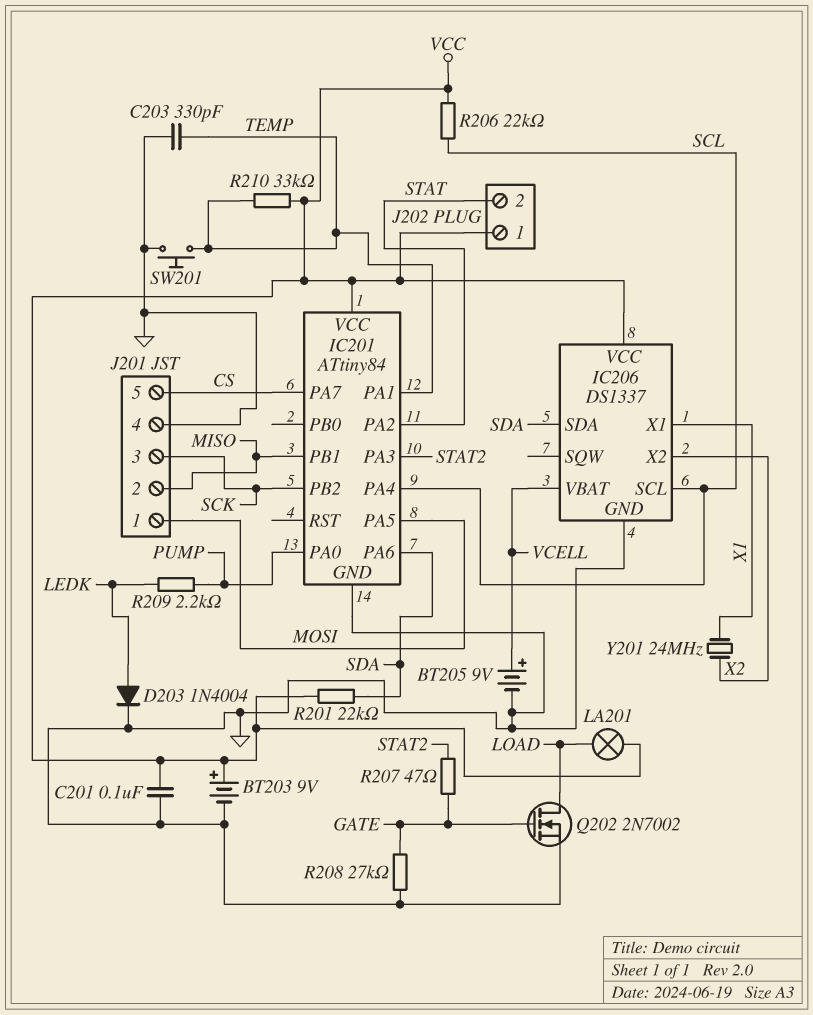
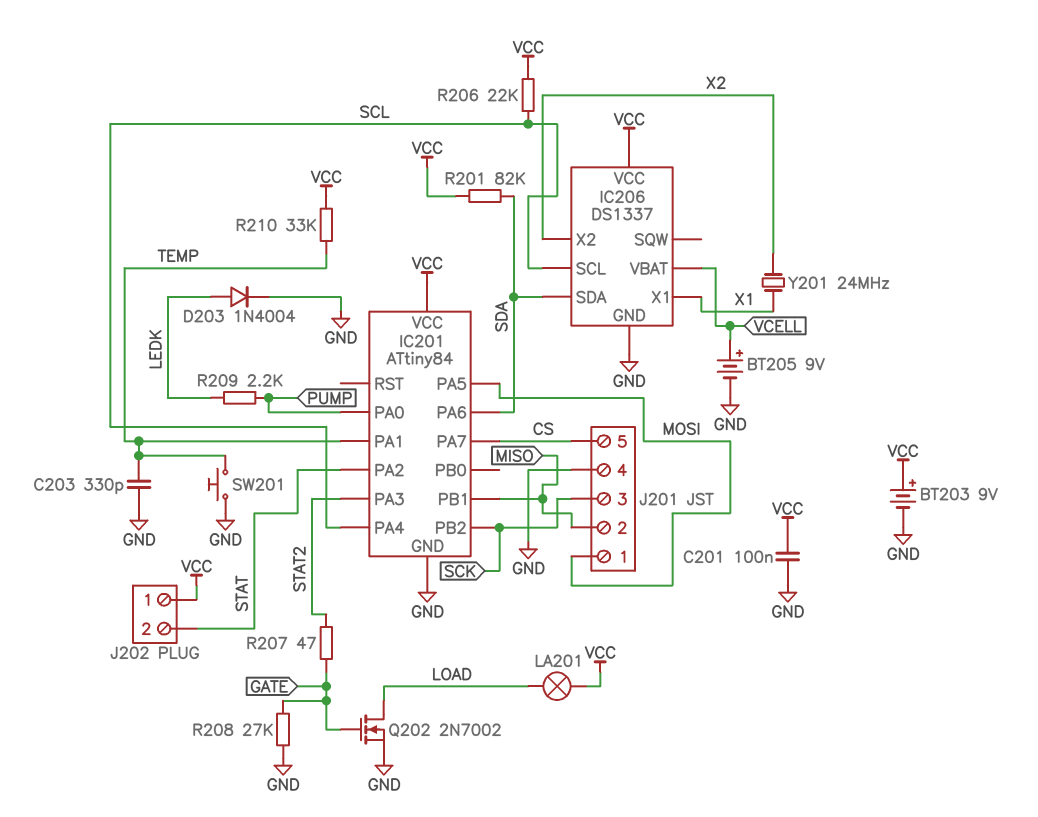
R201: 22k (SDA, VCC) -> 82k (SDA, VCC)

